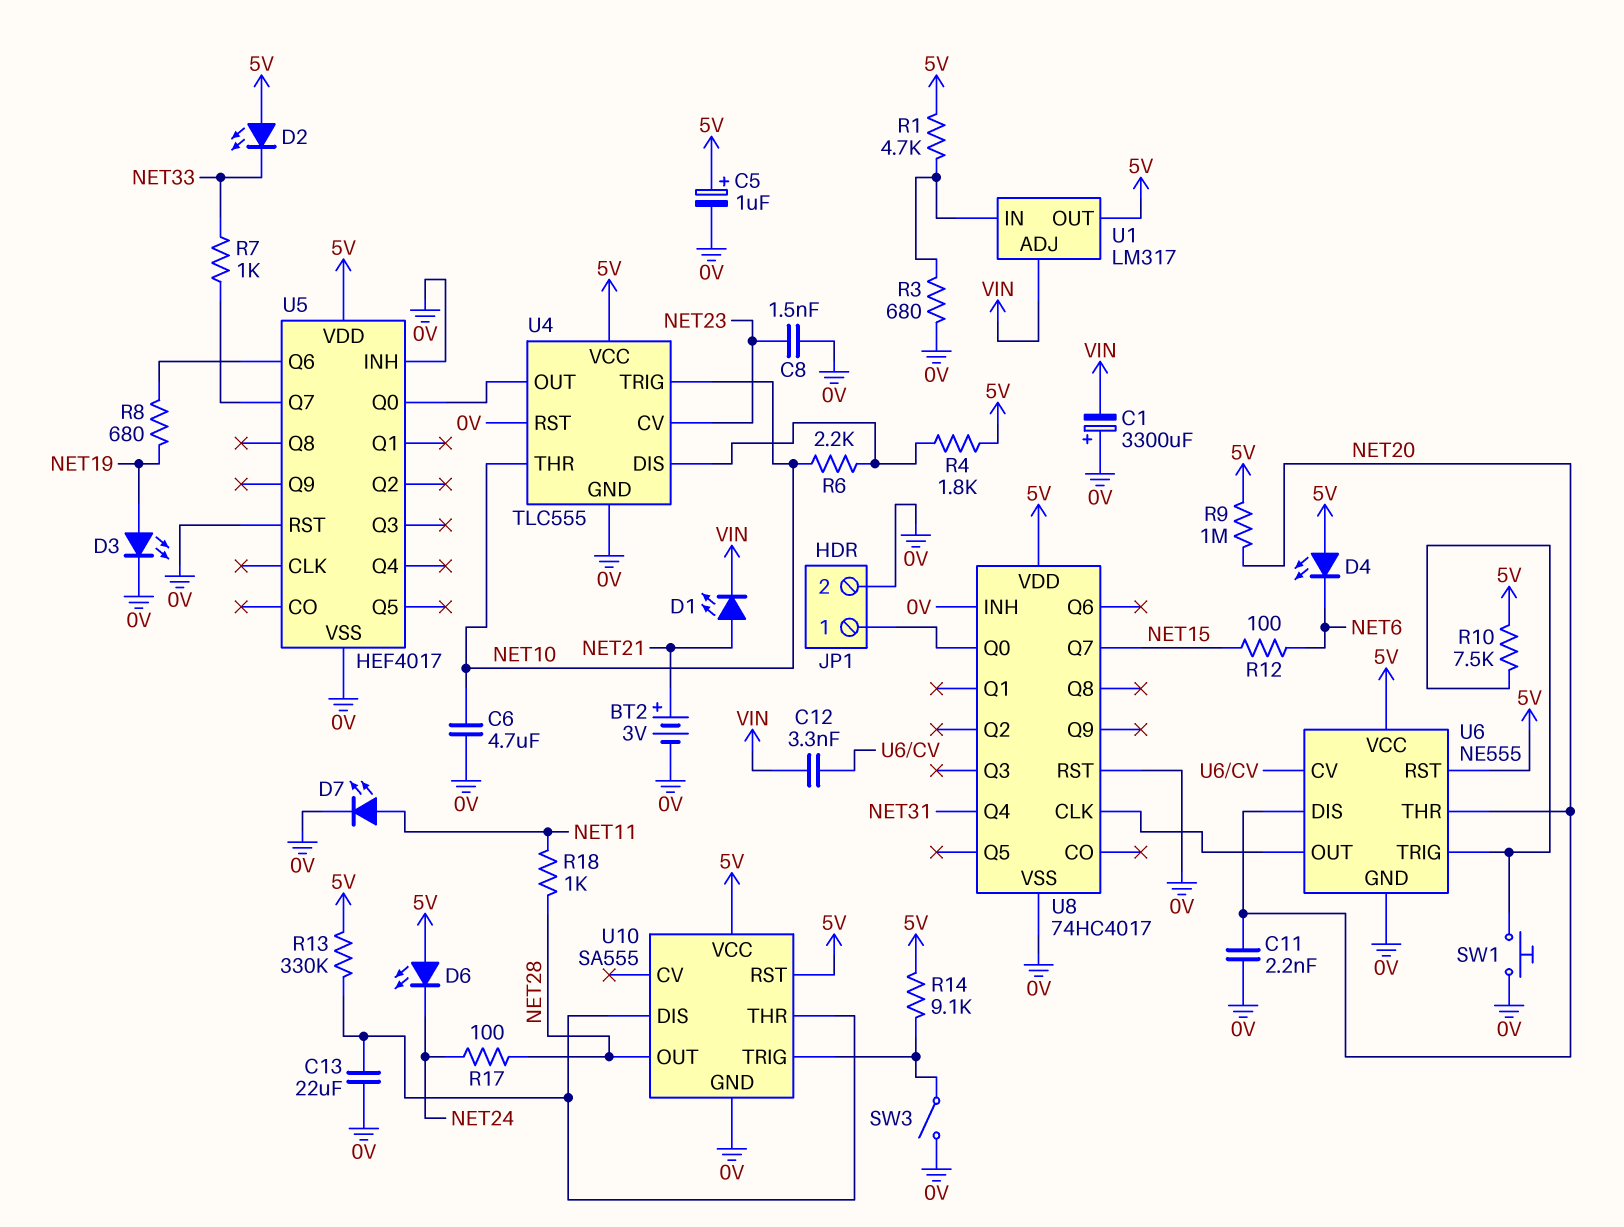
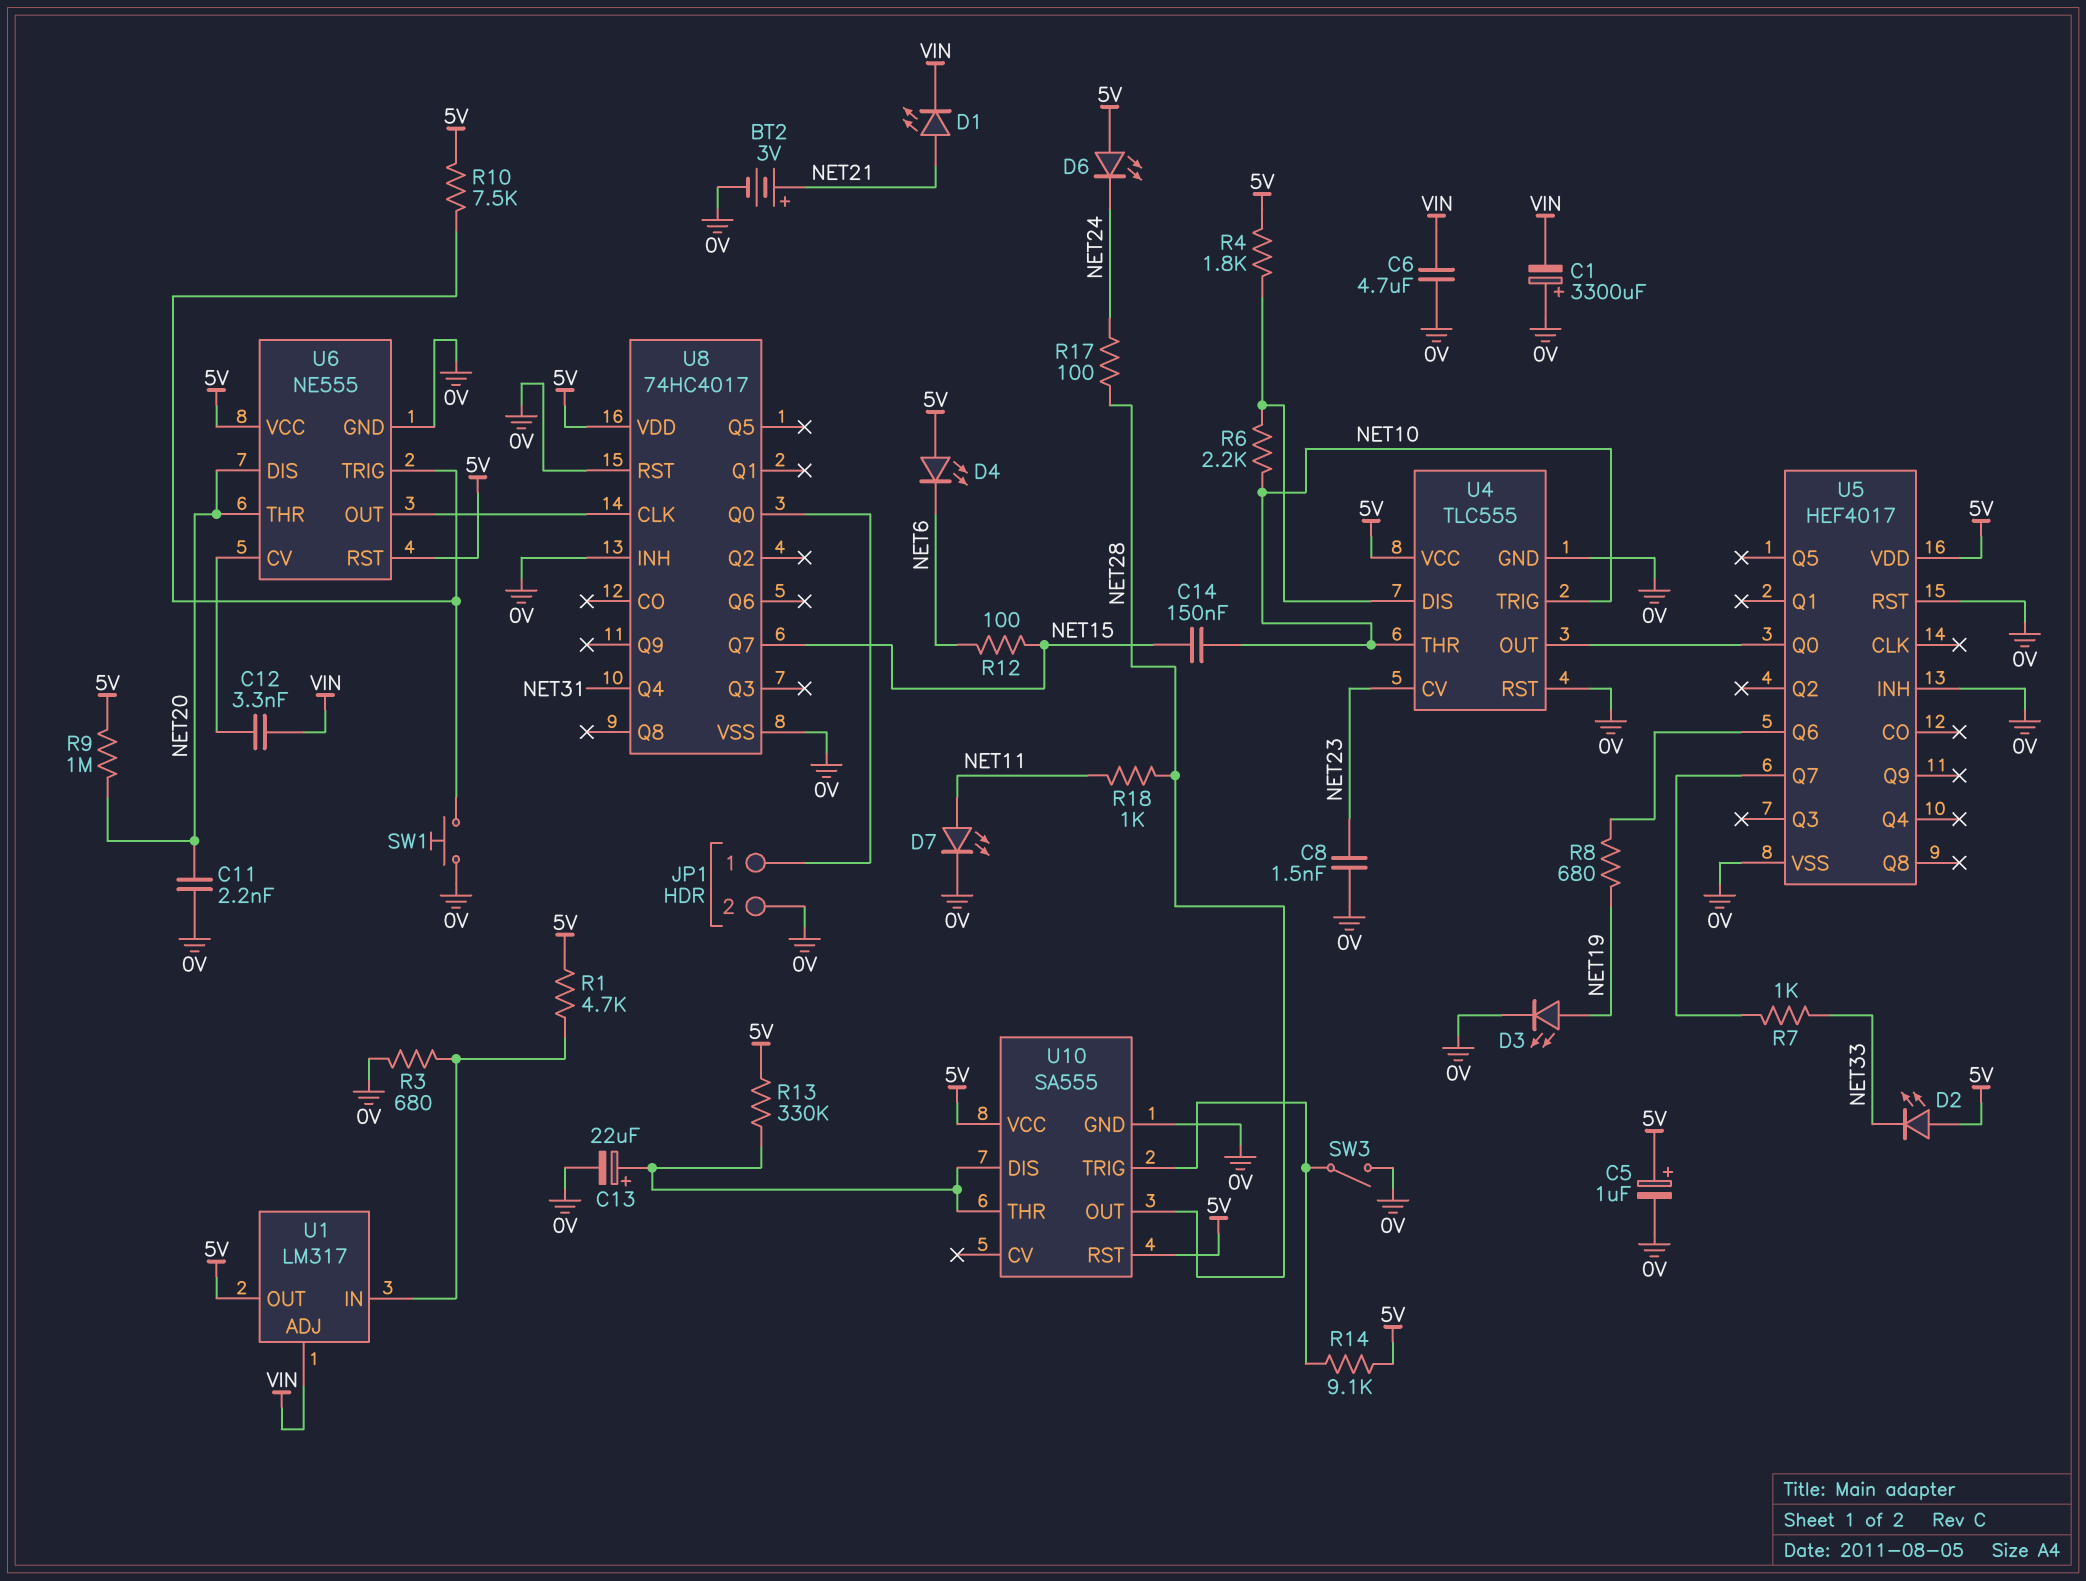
C6: 4.7uF (0V, NET10) -> 4.7uF (0V, VIN)
C13: 22uF (0V, U10/DIS) -> 22uF (plus U10/DIS, minus 0V)
C14: none -> 150nF (NET10, NET15)

